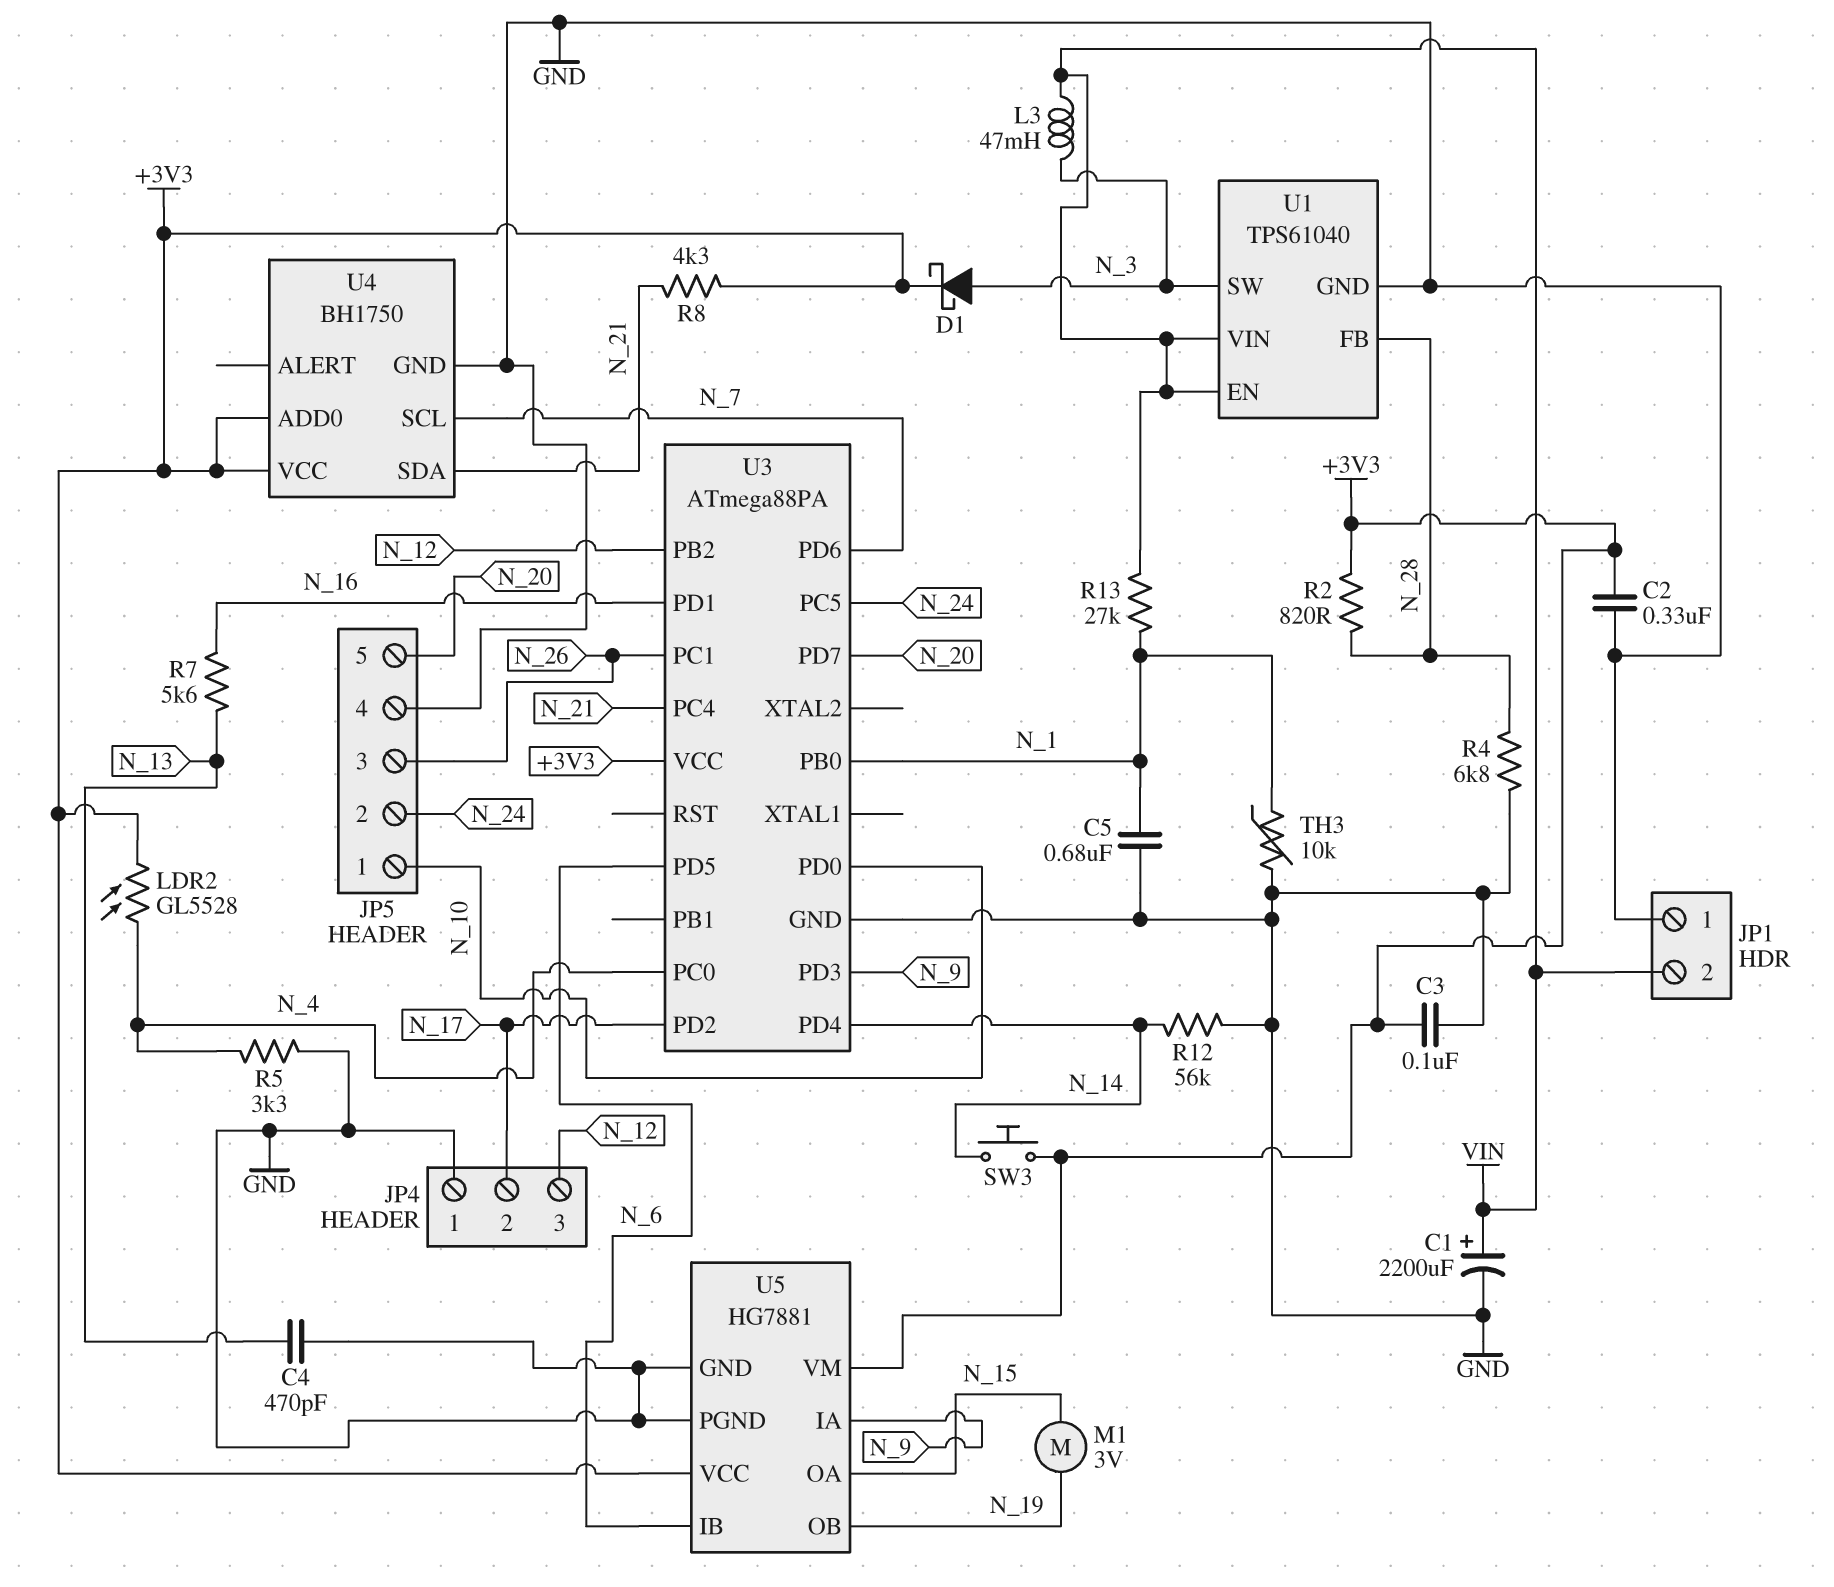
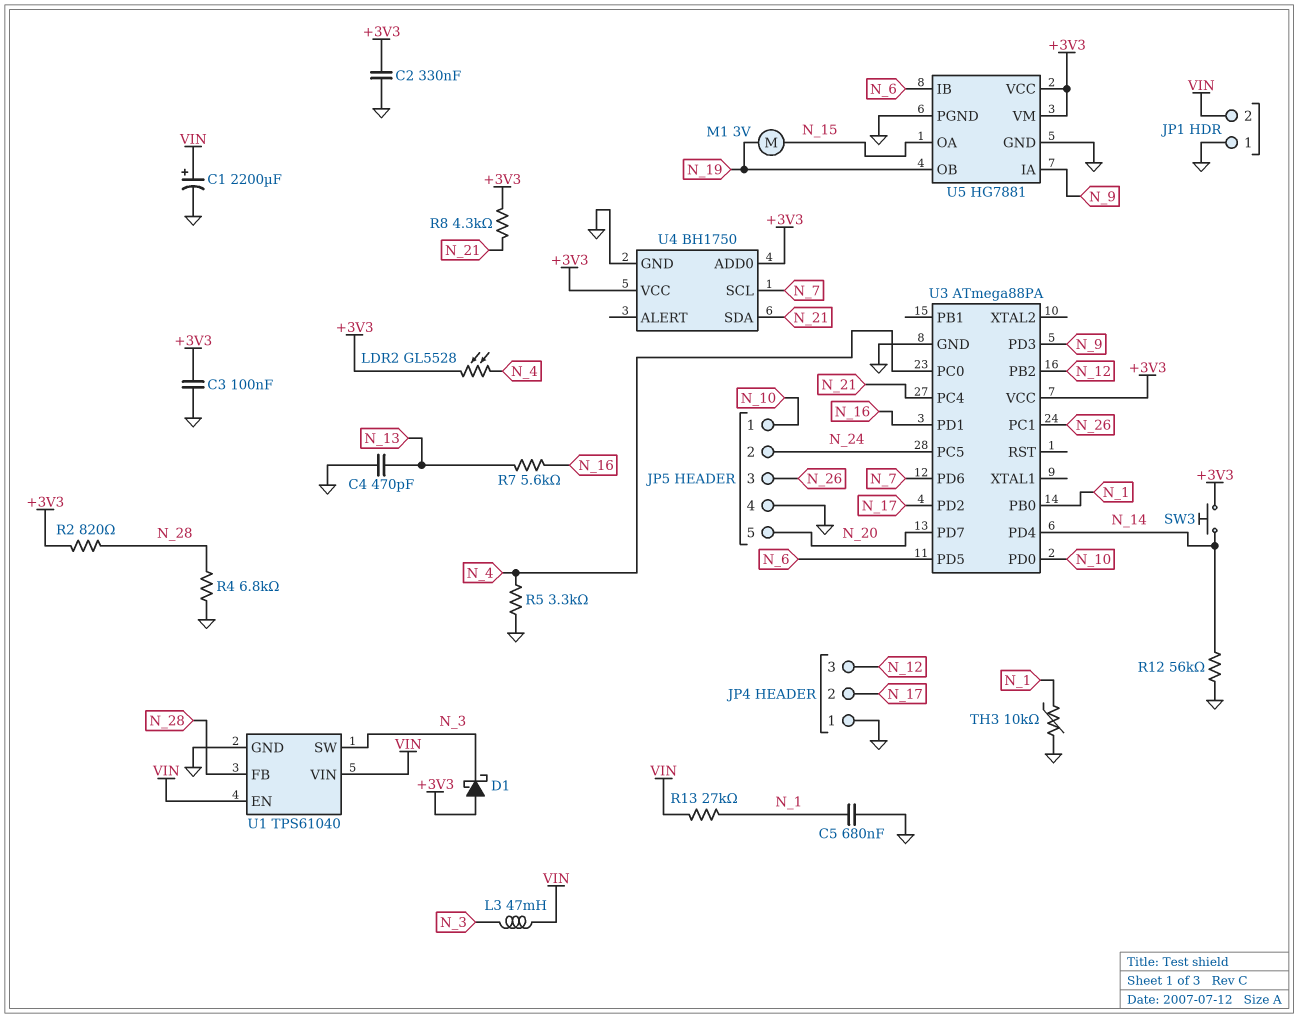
D1: schottky (A N_3, K +3V3) -> schottky (A +3V3, K N_3)

